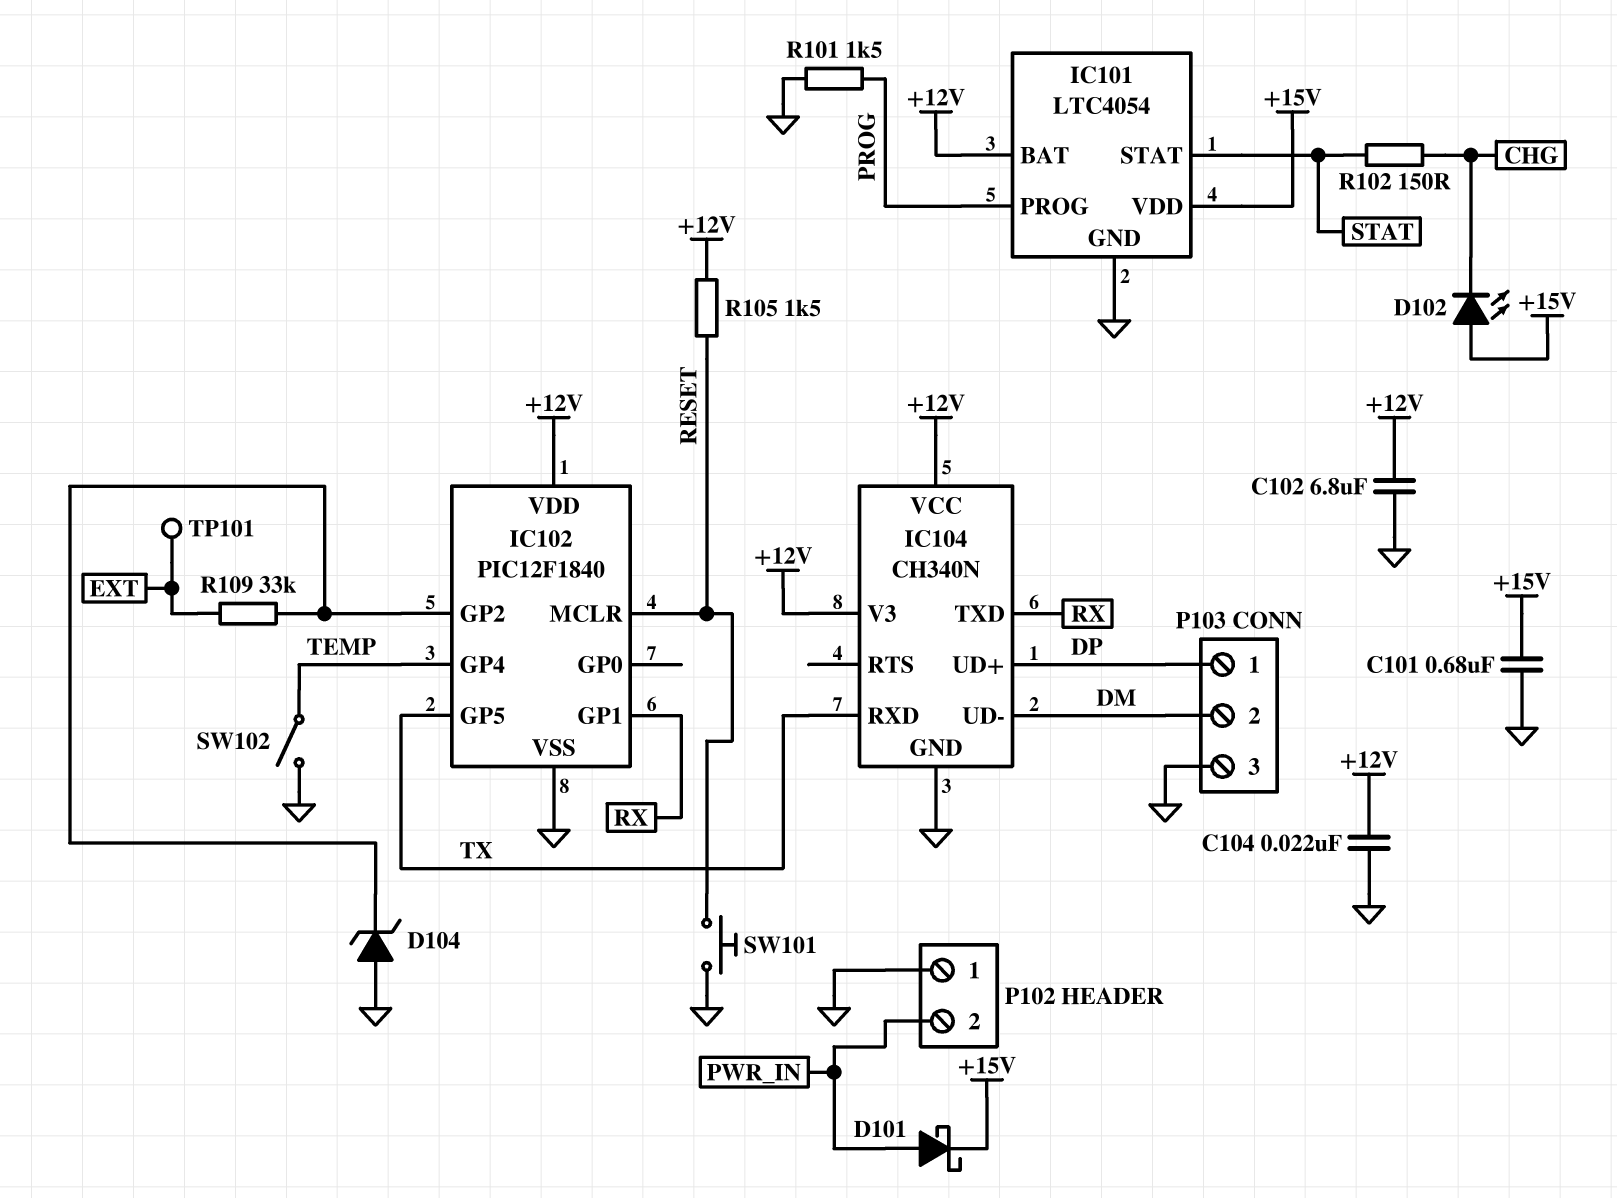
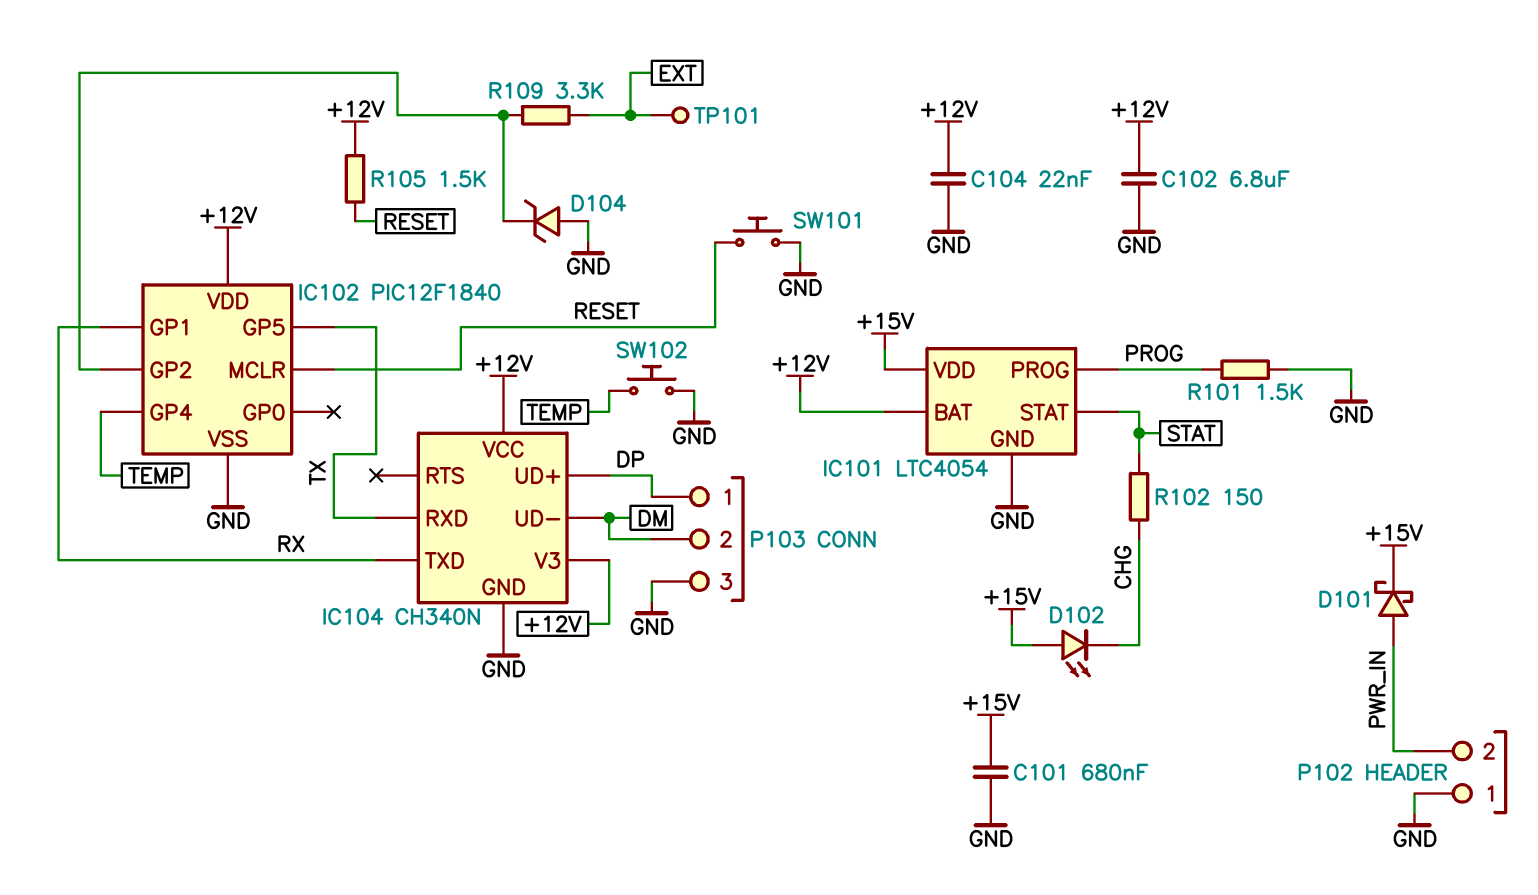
R109: 33k (EXT, IC102/GP2) -> 3.3k (EXT, IC102/GP2)
SW102: switch (GND, TEMP) -> button (GND, TEMP)

